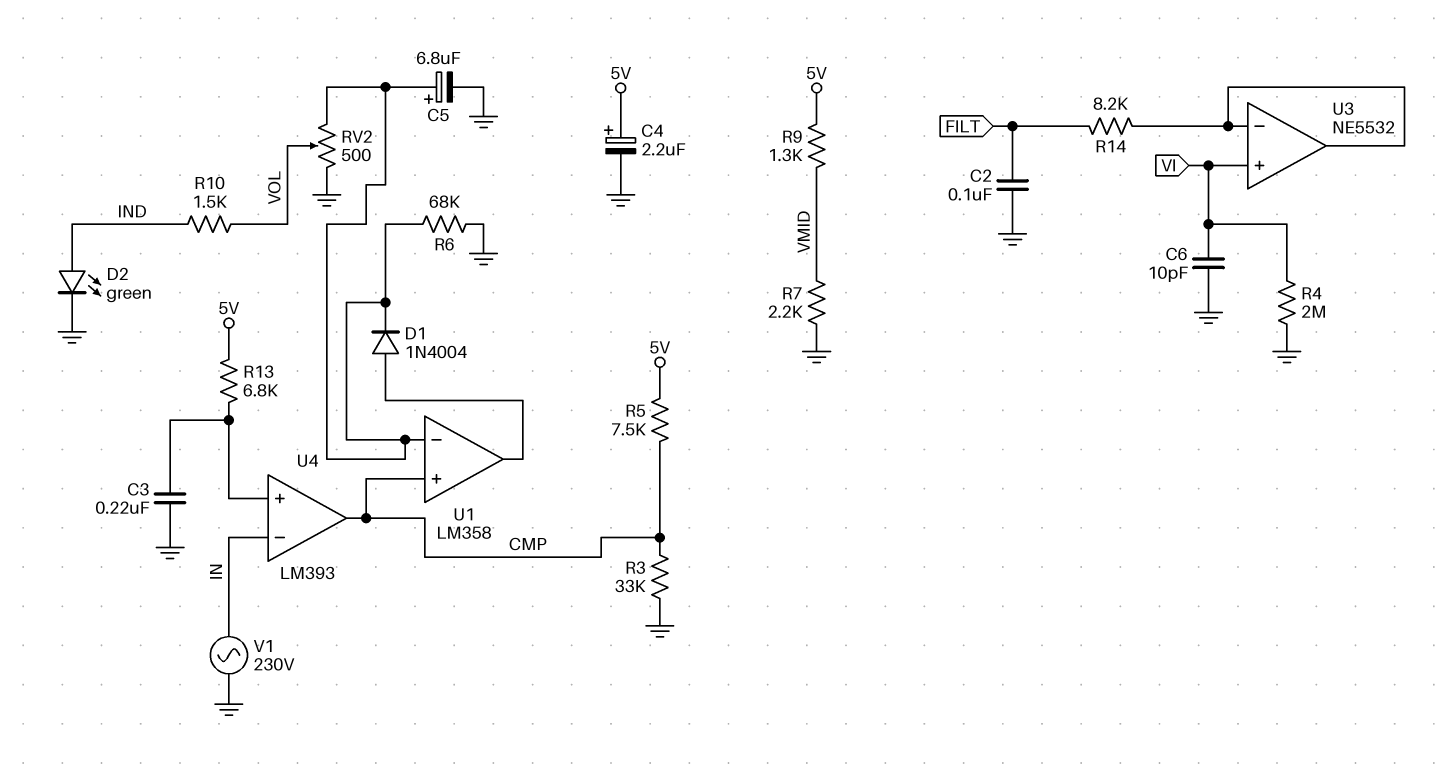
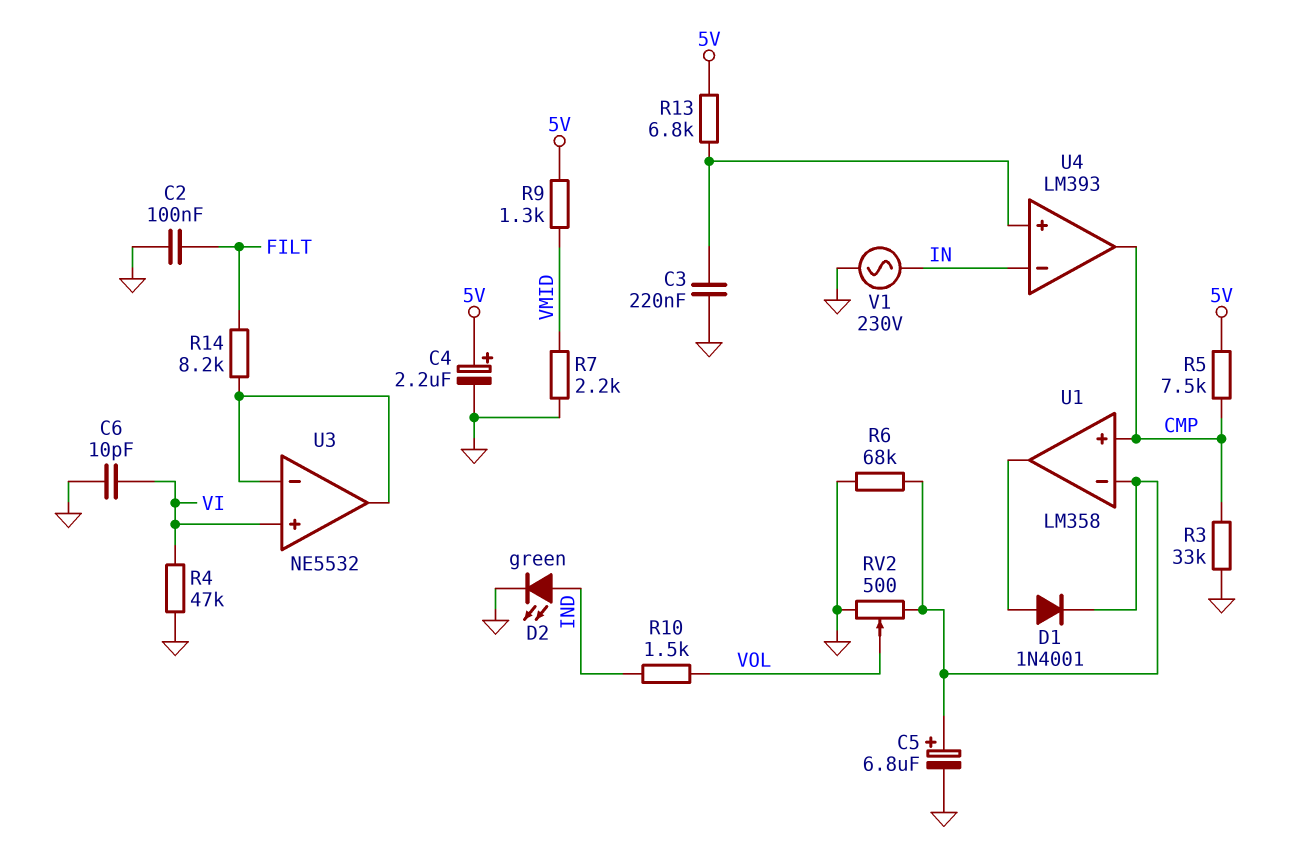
D1: diode 1N4004 (A U1/out, K U1/in-) -> diode 1N4001 (A U1/out, K U1/in-)
R4: 2M (GND, VI) -> 47k (GND, VI)

